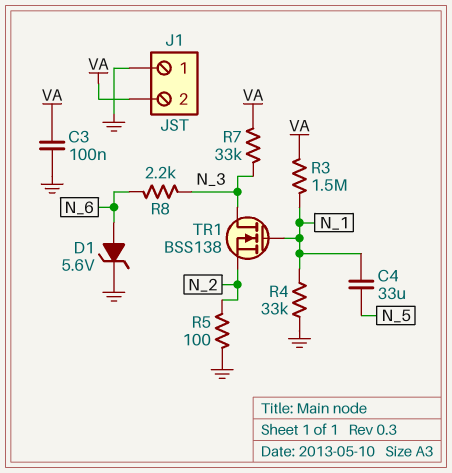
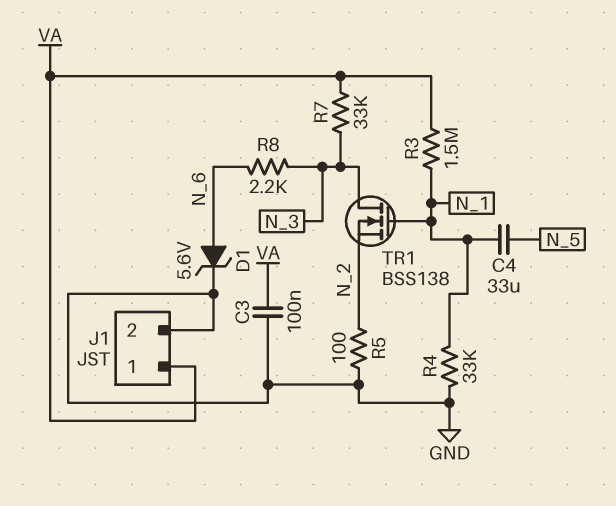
J1 pin 1: GND -> VA
J1 pin 2: VA -> GND

